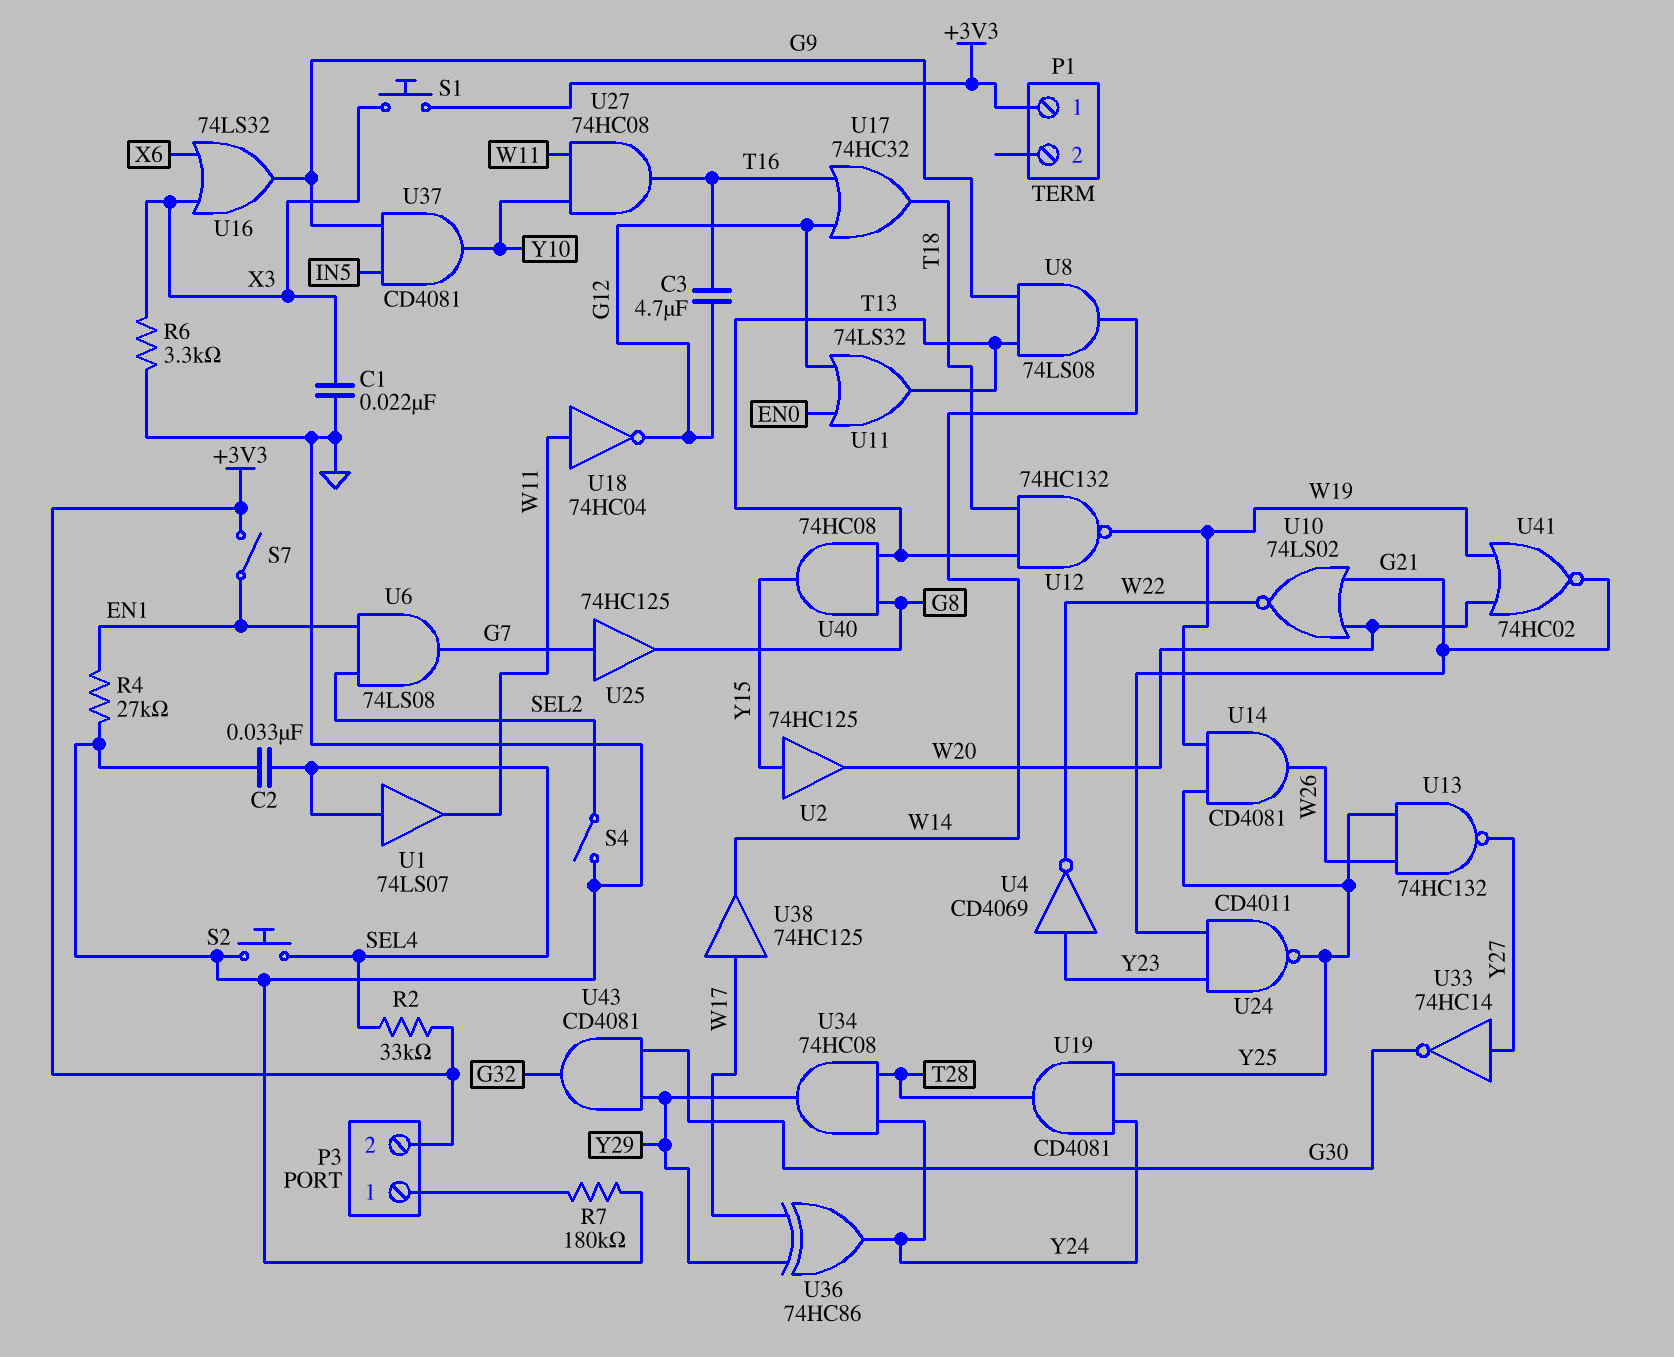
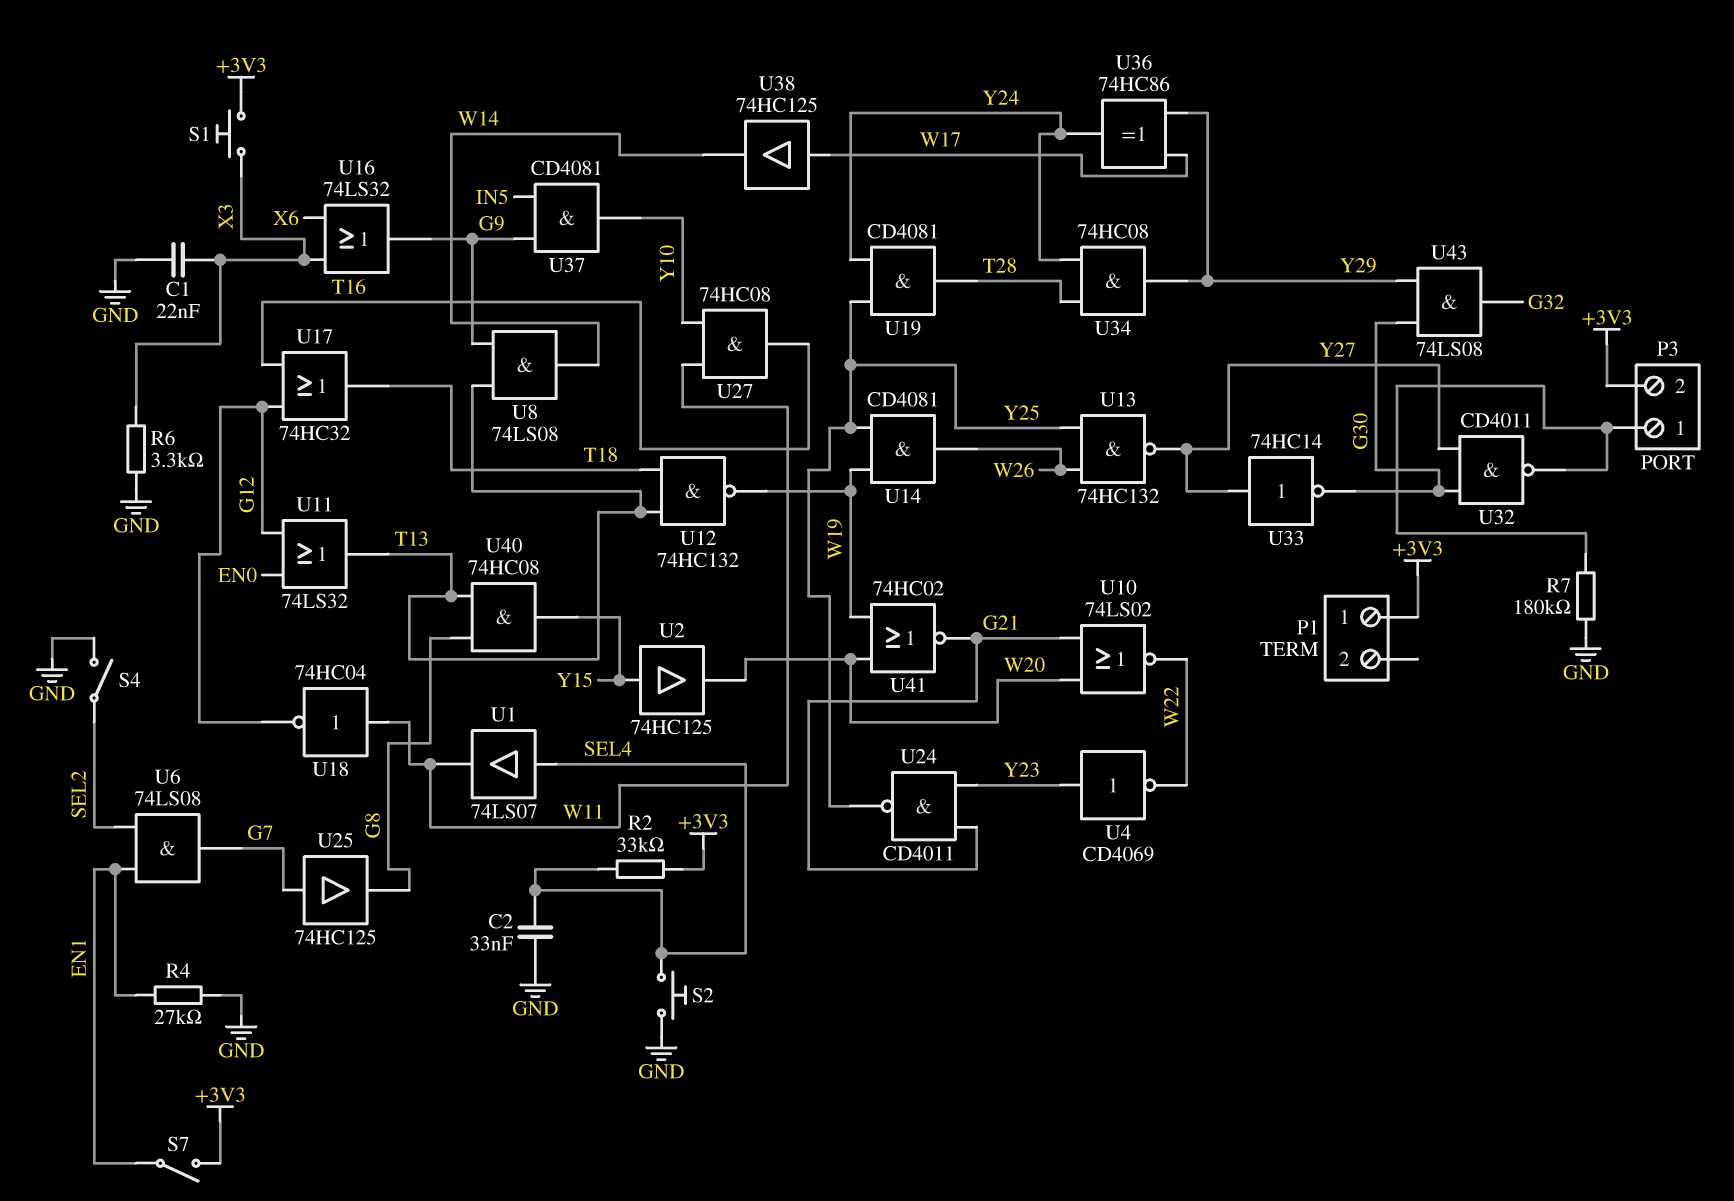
C3: 4.7uF (G12, T16) -> none
U32: none -> NAND CD4011 (in G30, in Y27, out P3/1)
U43: AND CD4081 (in G30, in Y29, out G32) -> AND 74LS08 (in G30, in Y29, out G32)

